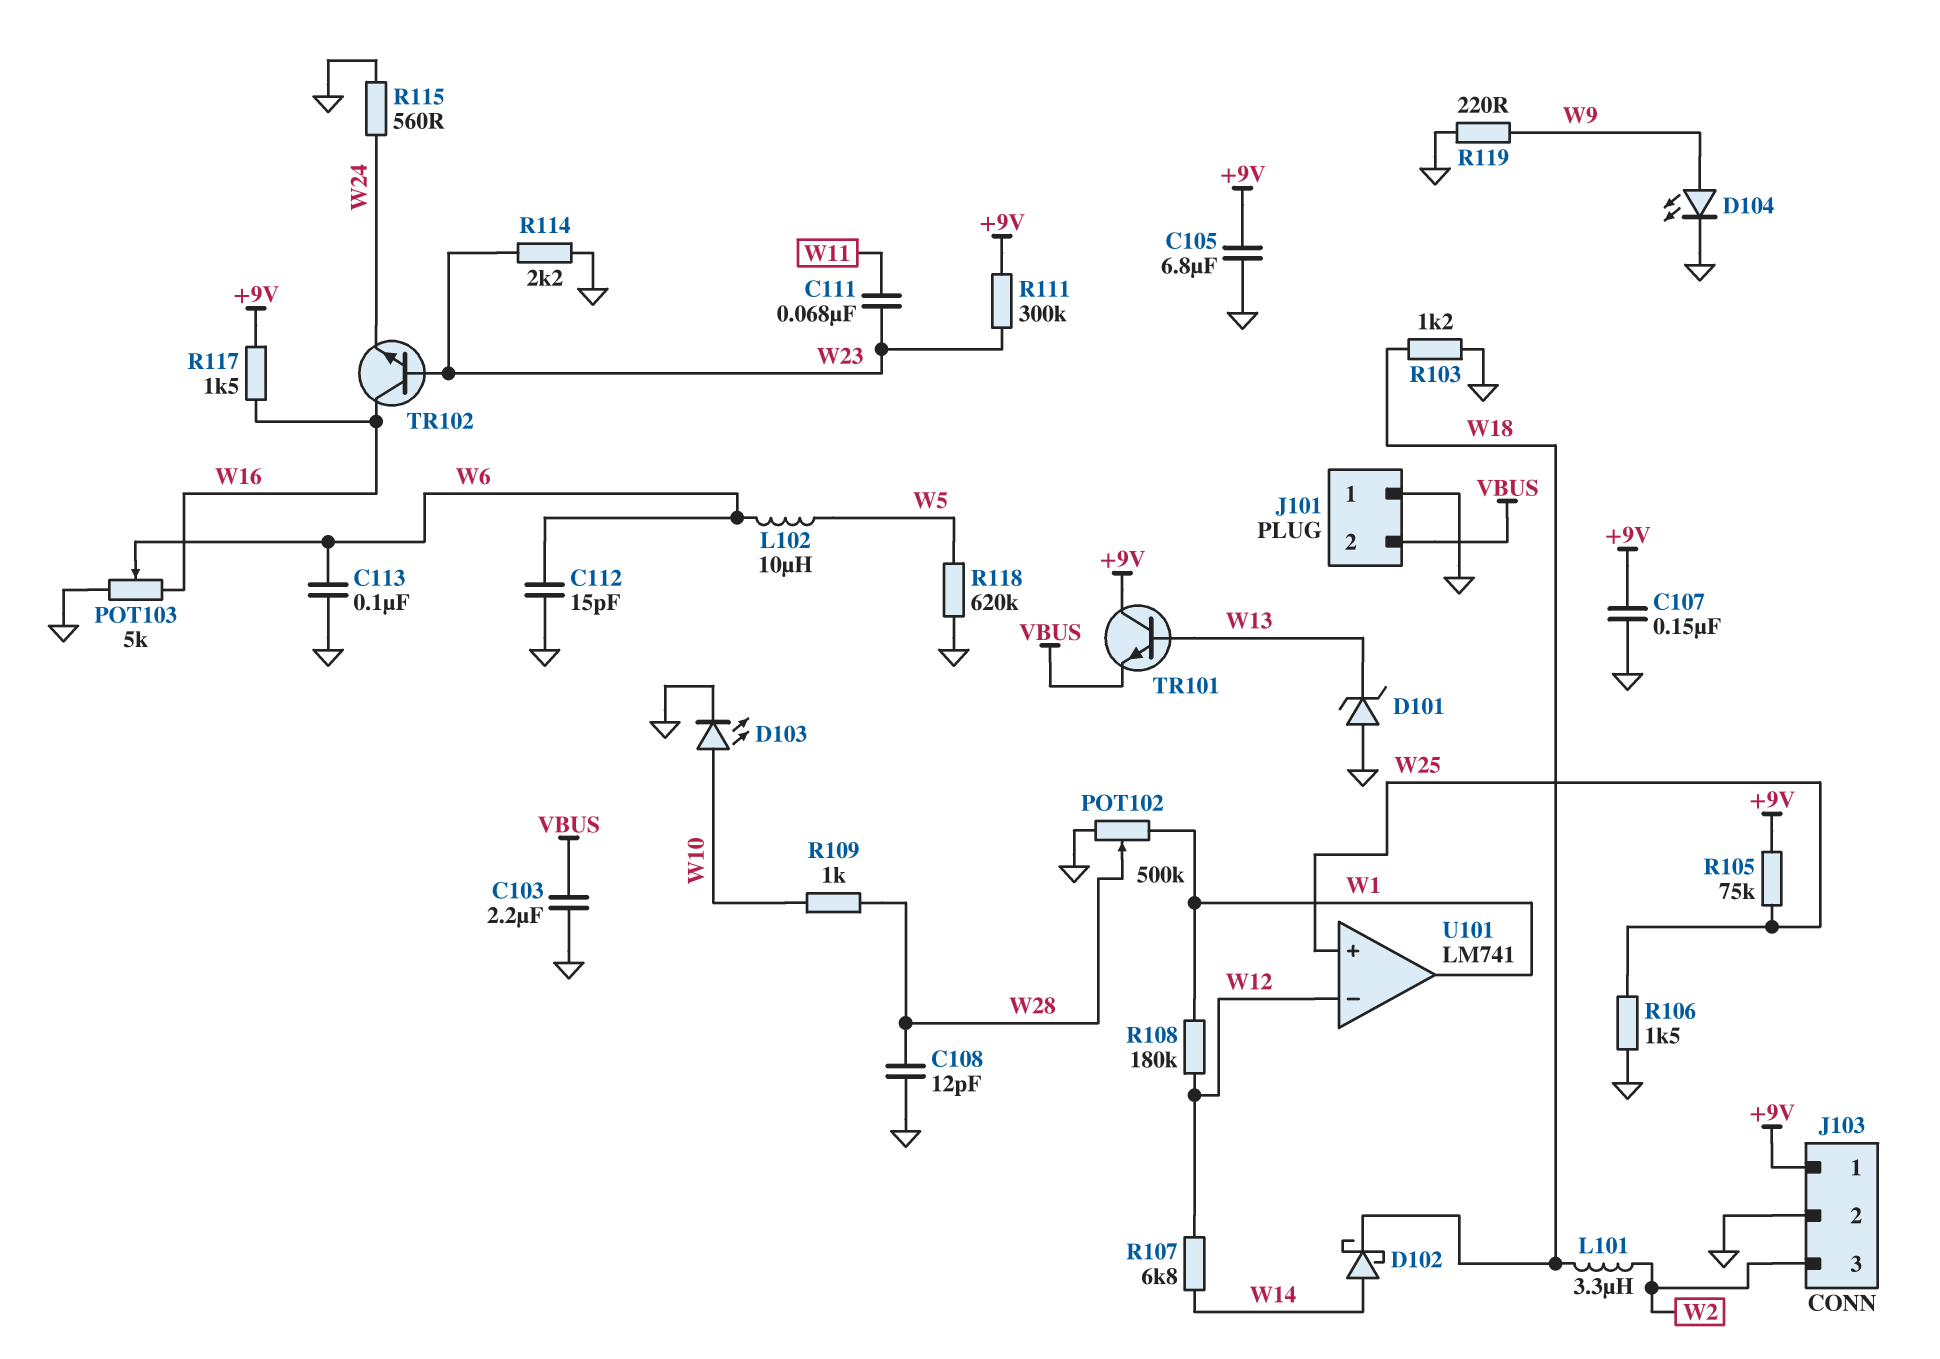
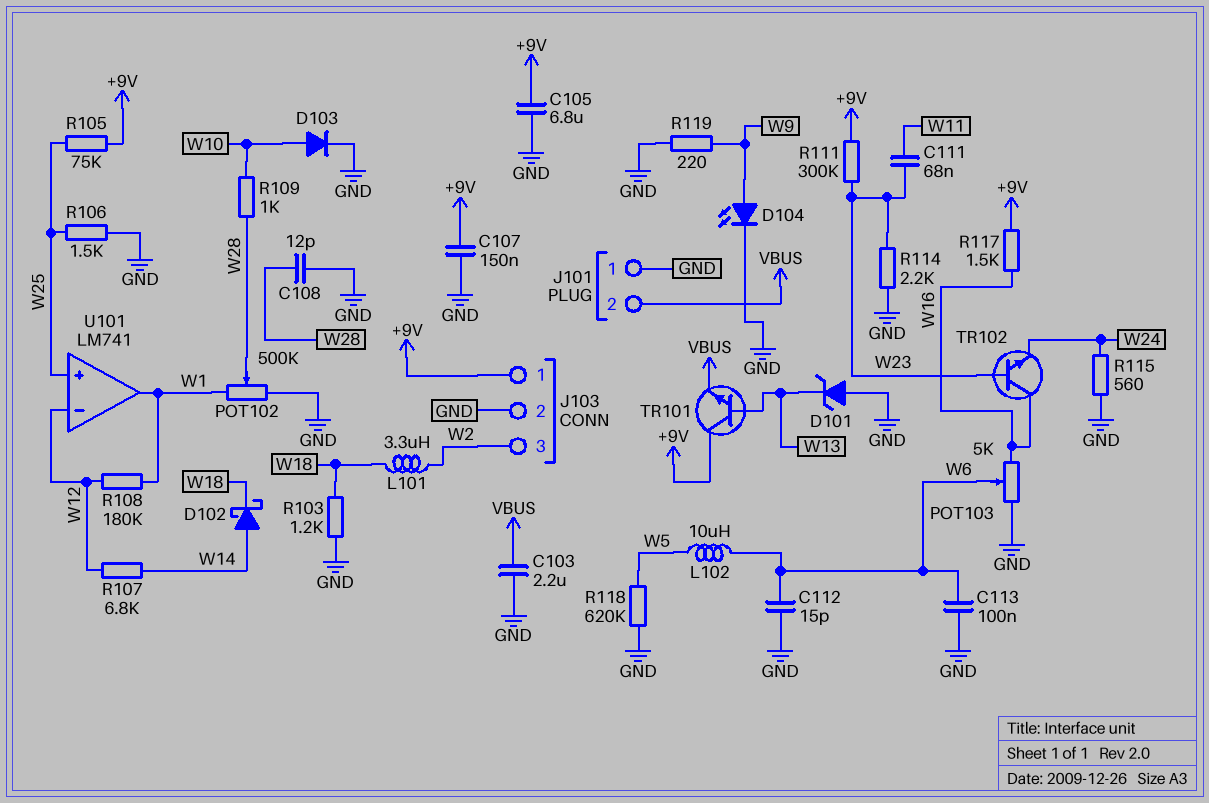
D103: LED (A W10, K GND) -> diode (A W10, K GND)

